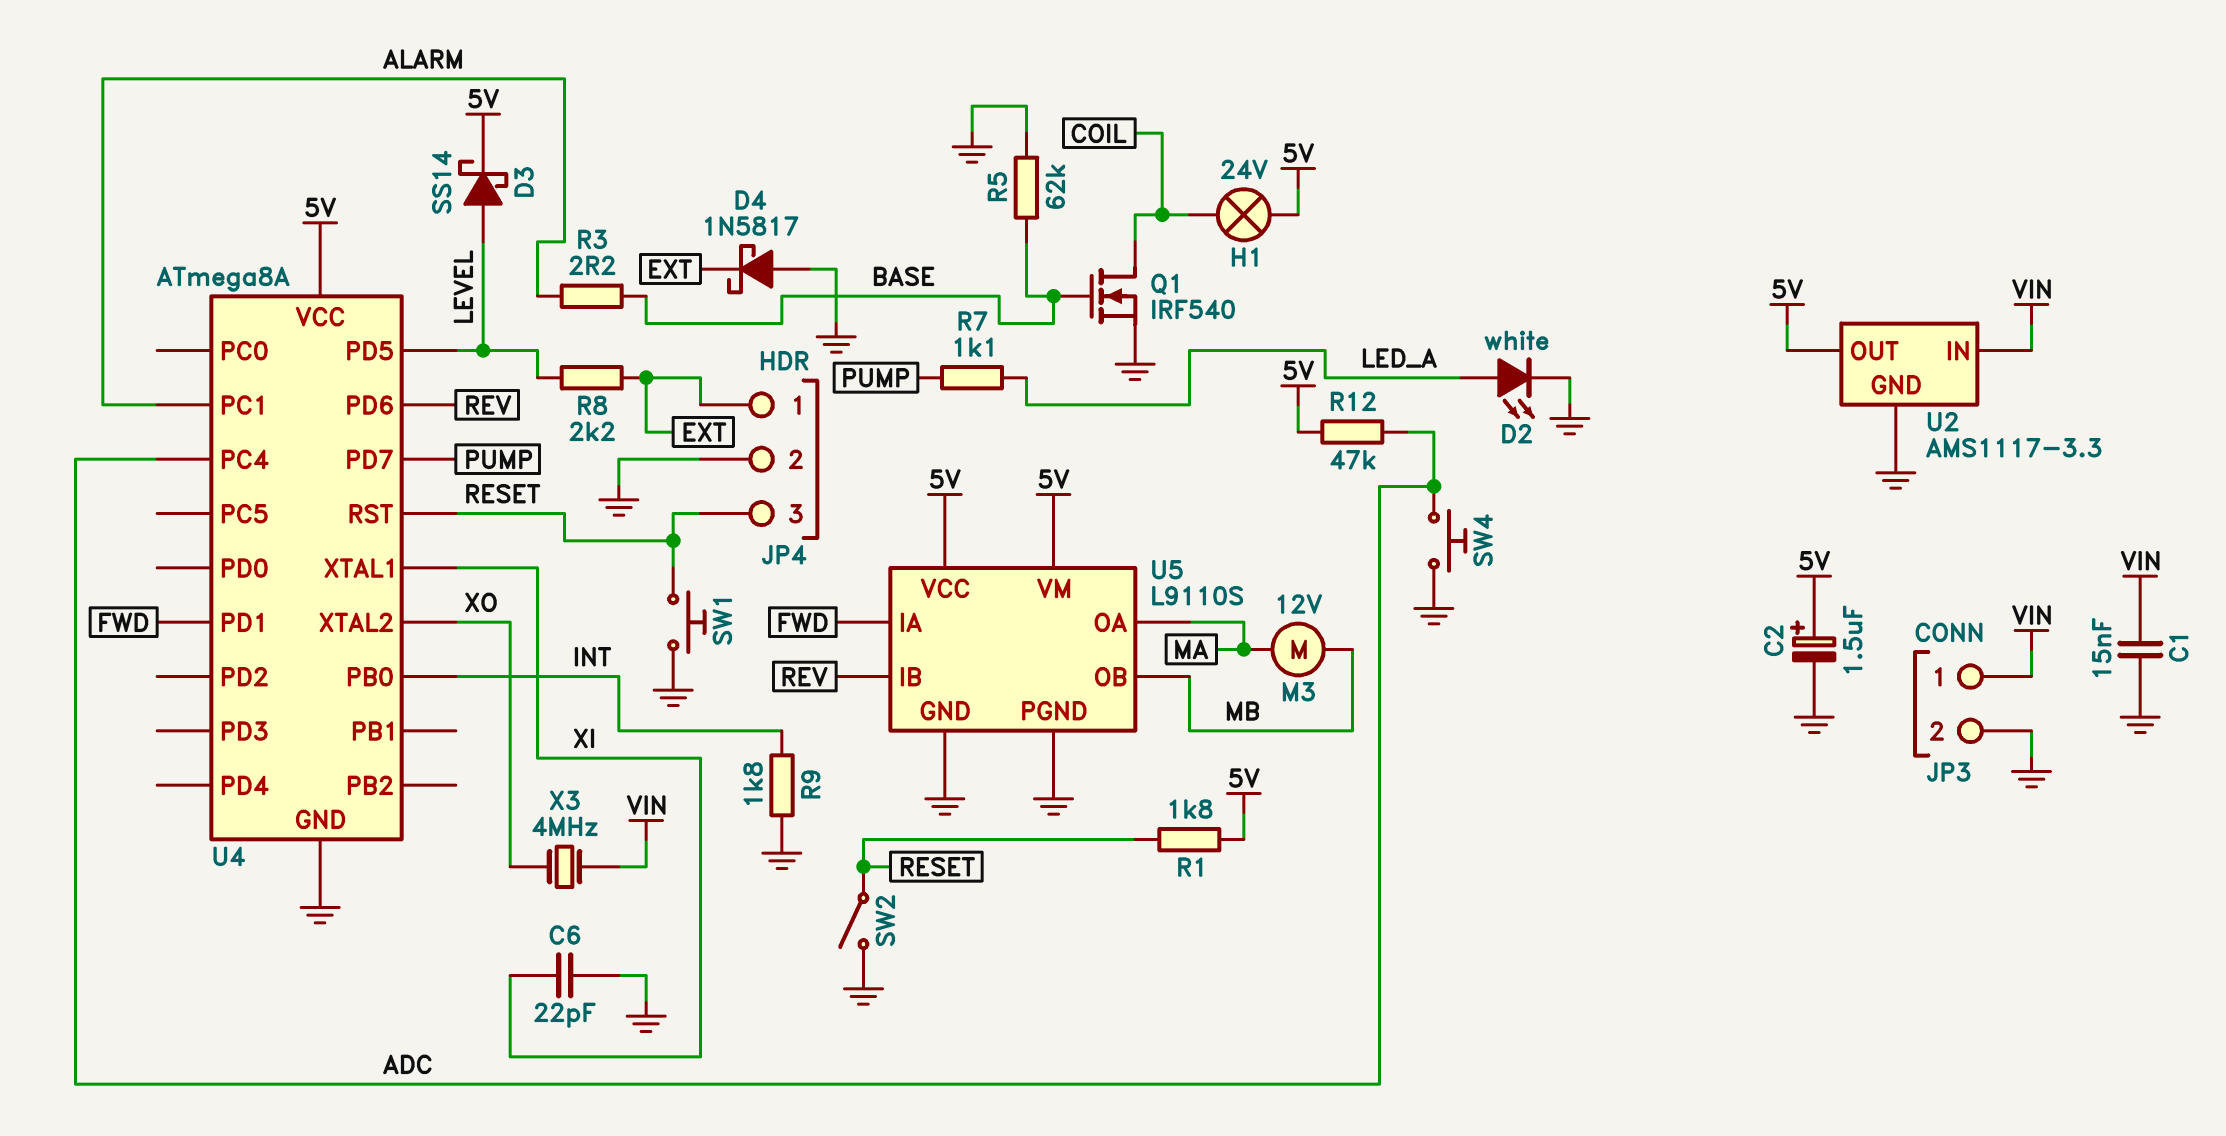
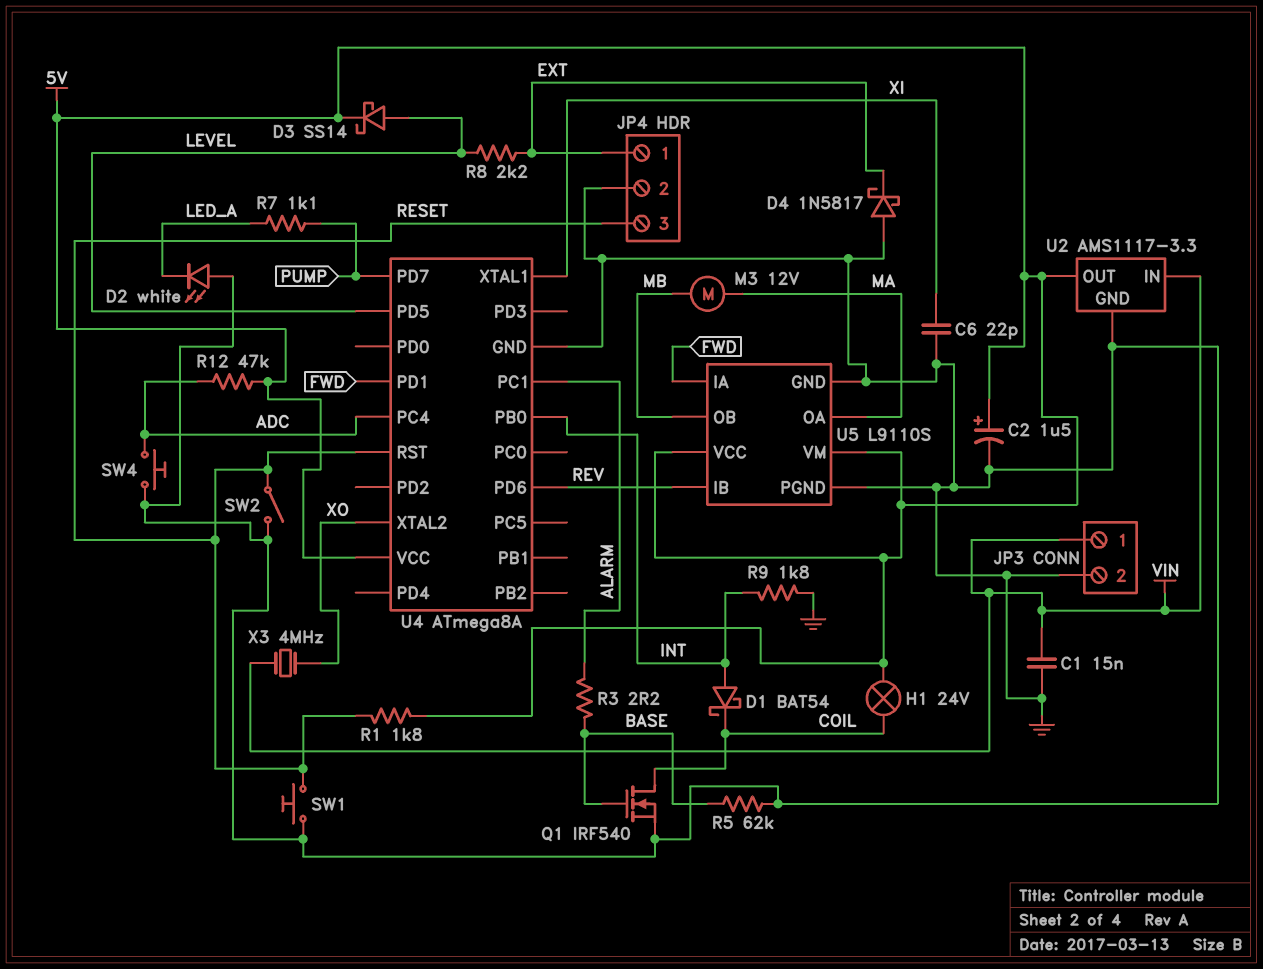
D1: none -> schottky BAT54 (A INT, K COIL)
D2: LED white (A LED_A, K GND) -> LED white (A GND, K LED_A)

